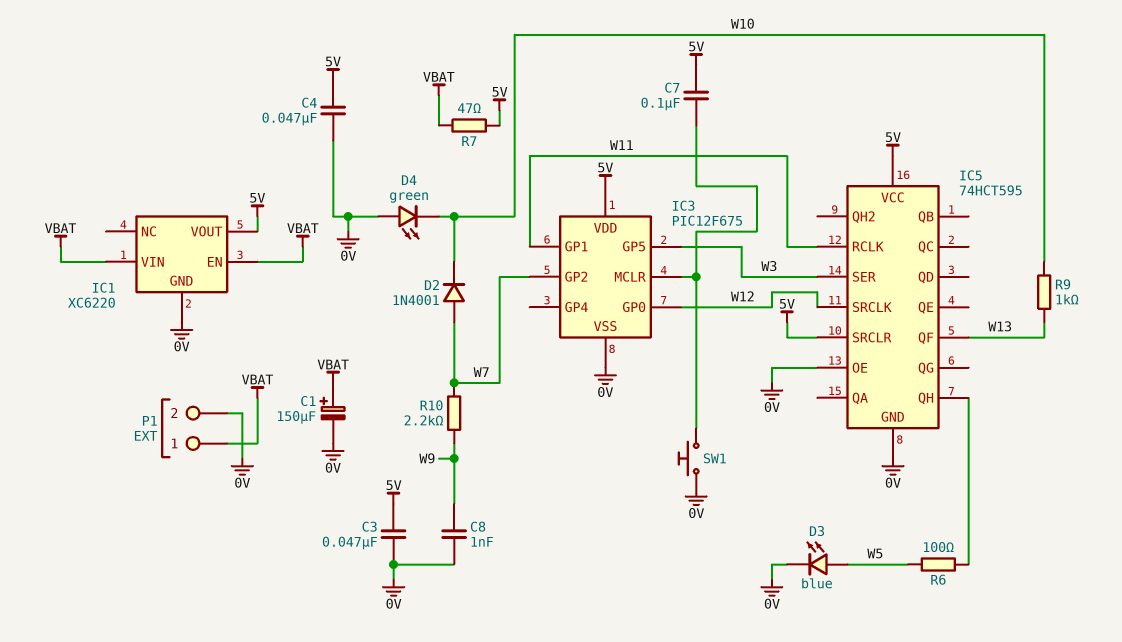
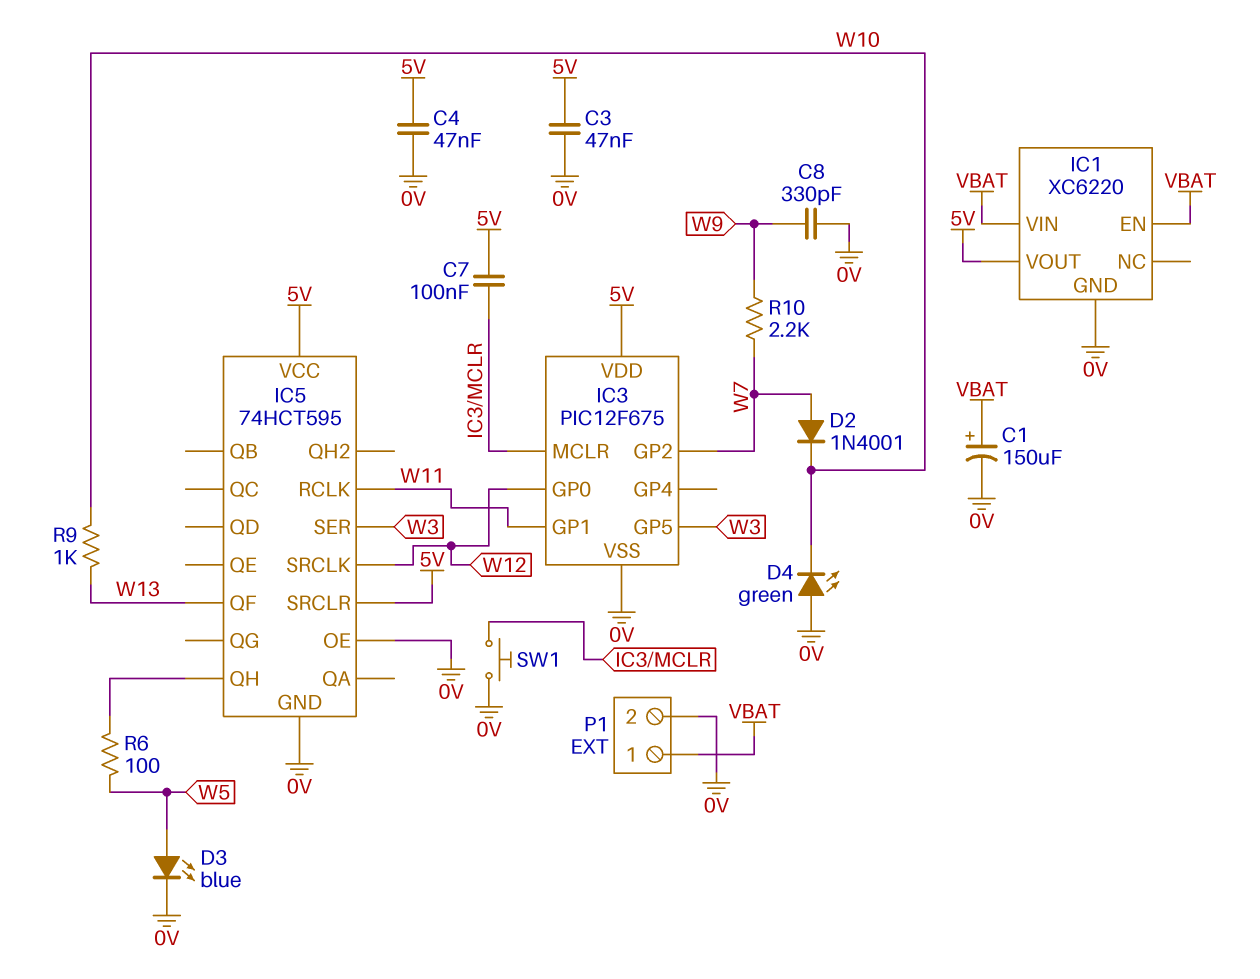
C8: 1nF (0V, W9) -> 330pF (0V, W9)
R7: 47 (5V, VBAT) -> none

